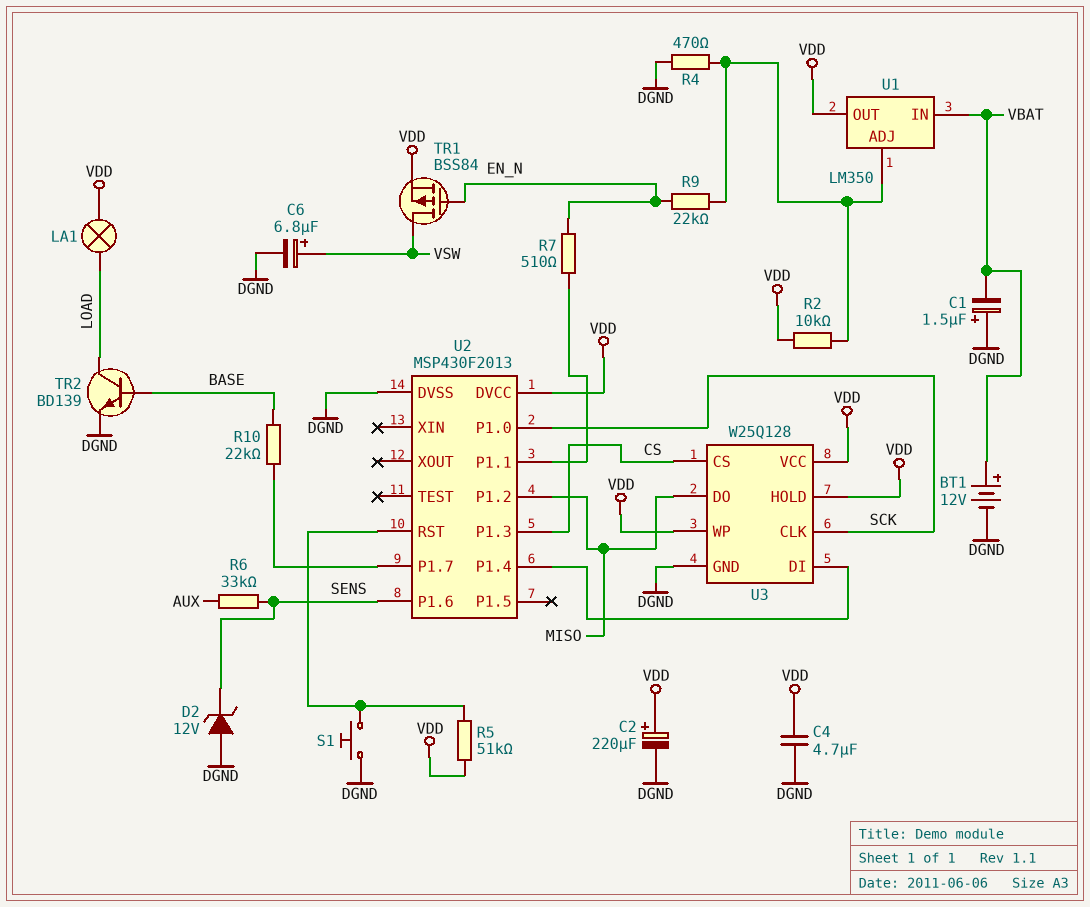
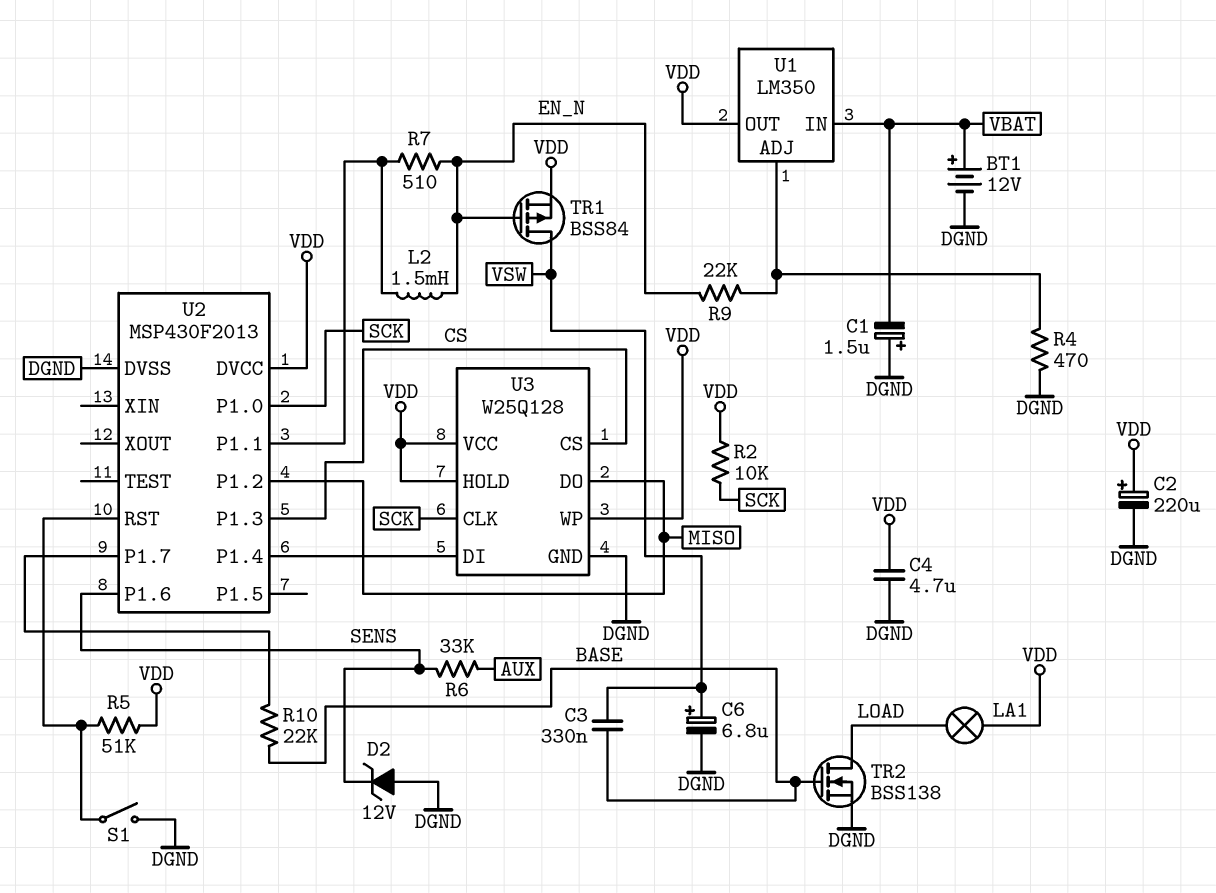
C3: none -> 330nF (BASE, VSW)
L2: none -> 1.5mH (EN_N, U2/P1.1)
R2: 10k (U1/ADJ, VDD) -> 10k (SCK, VDD)
S1: button (DGND, U2/RST) -> switch (DGND, U2/RST)
TR2: NPN BD139 (B BASE, C LOAD, E DGND) -> NMOS BSS138 (G BASE, D LOAD, S DGND)

